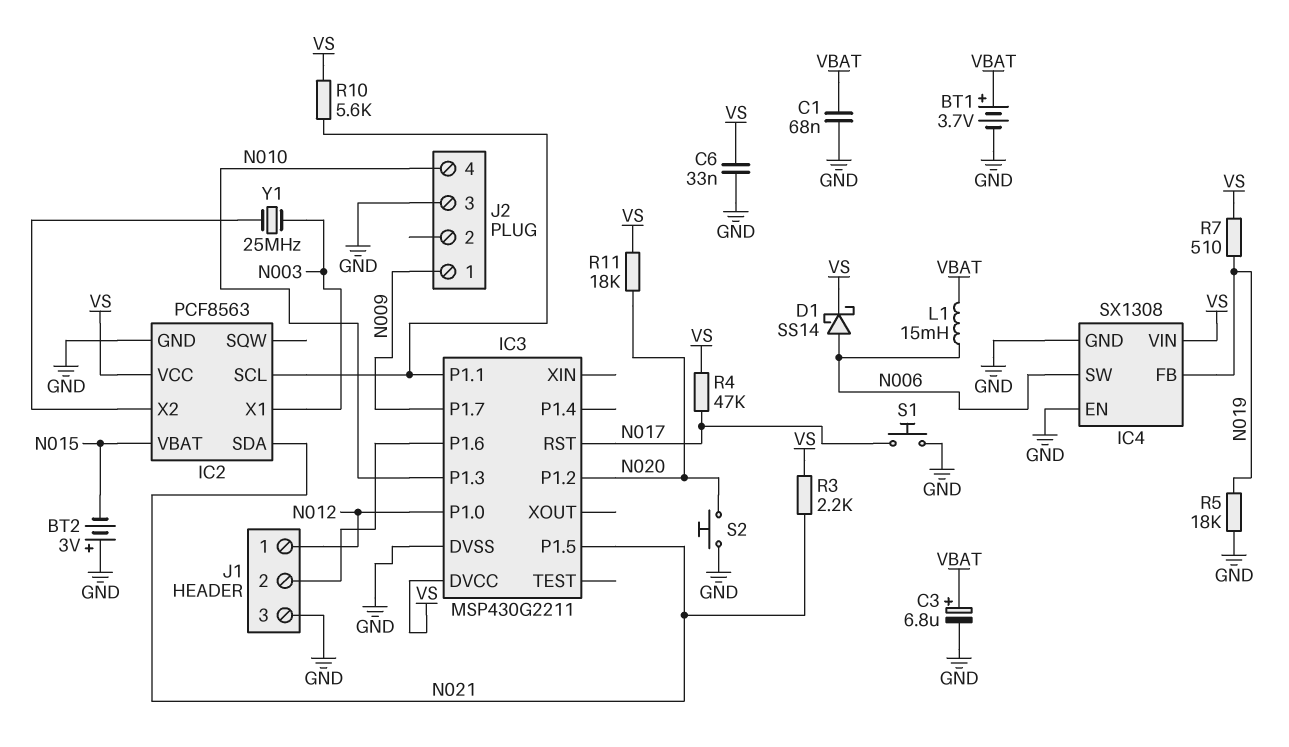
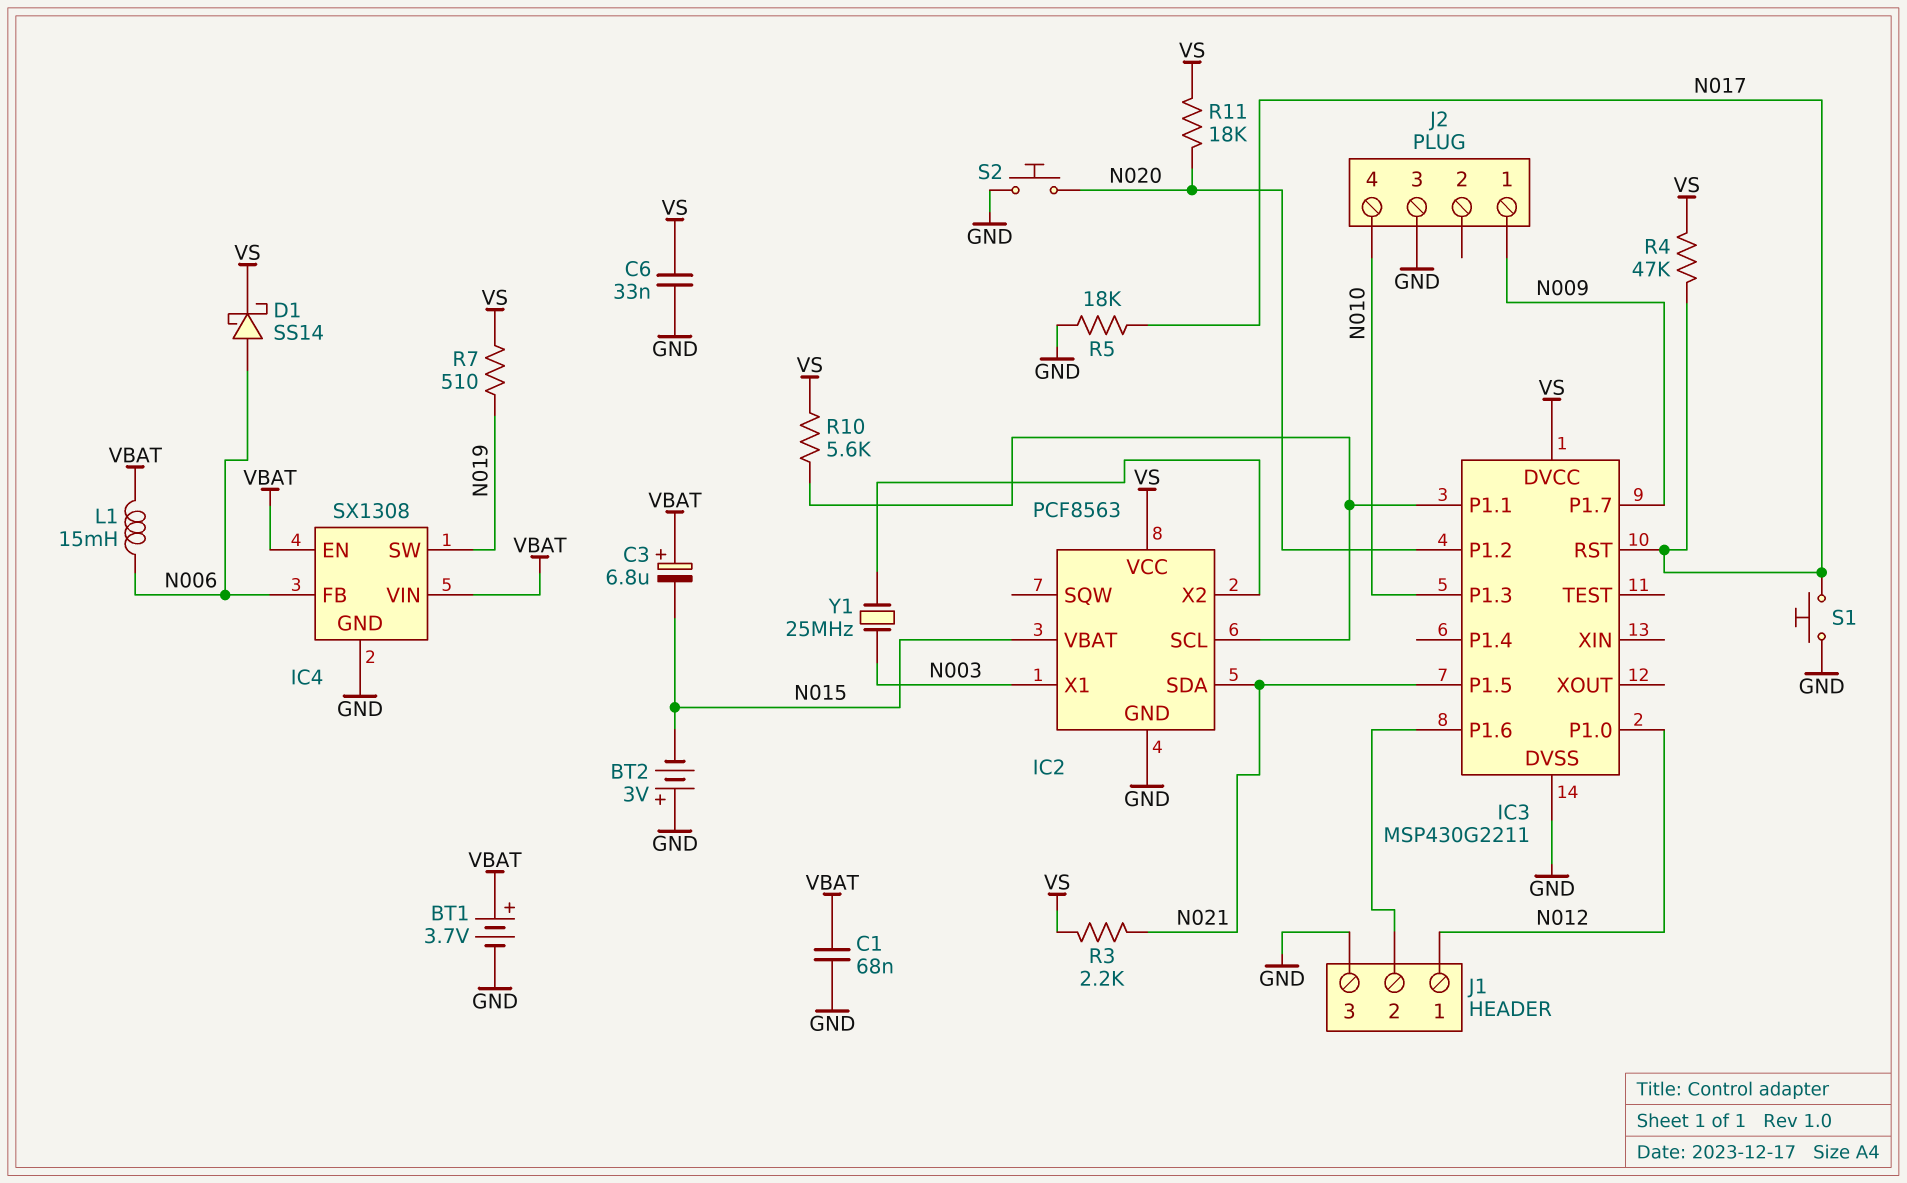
C3: 6.8uF (plus VBAT, minus GND) -> 6.8uF (plus VBAT, minus N015)
IC4 pin EN: GND -> VBAT
IC4 pin FB: N019 -> N006
IC4 pin SW: N006 -> N019
IC4 pin VIN: VS -> VBAT
R5: 18k (GND, N019) -> 18k (GND, N017)

